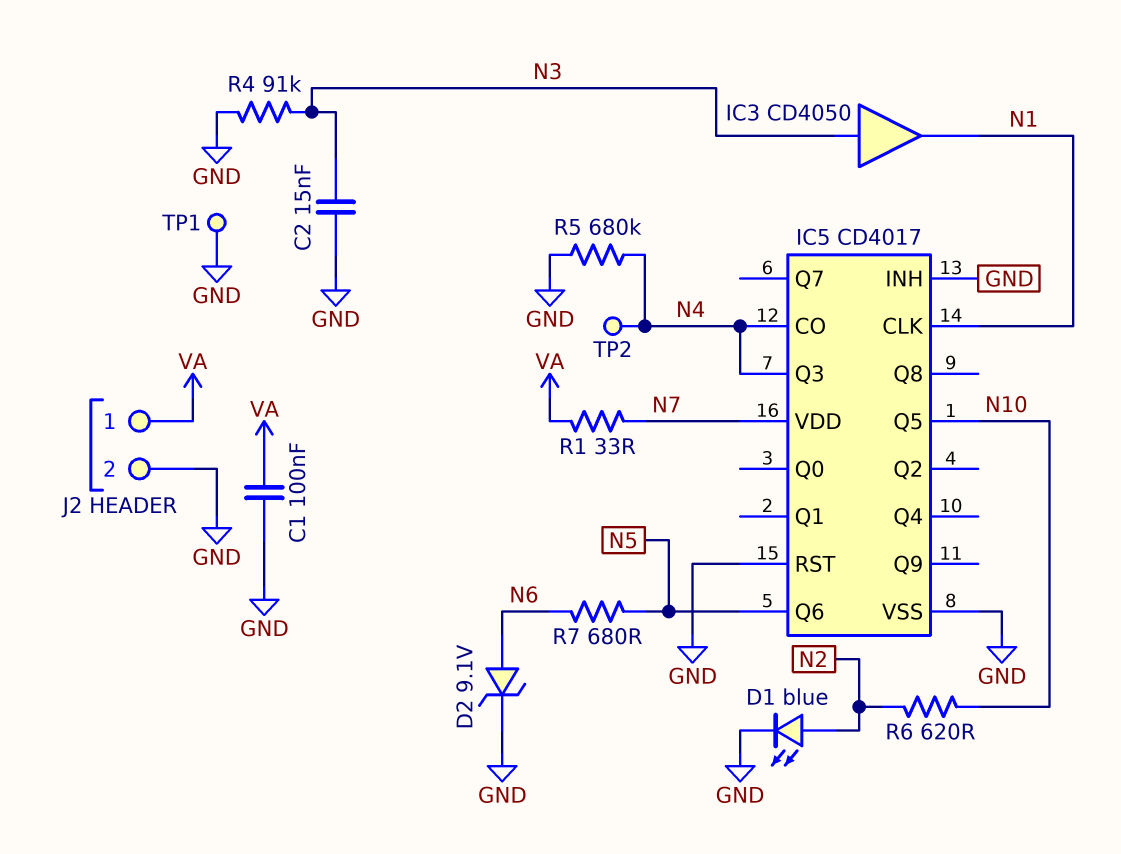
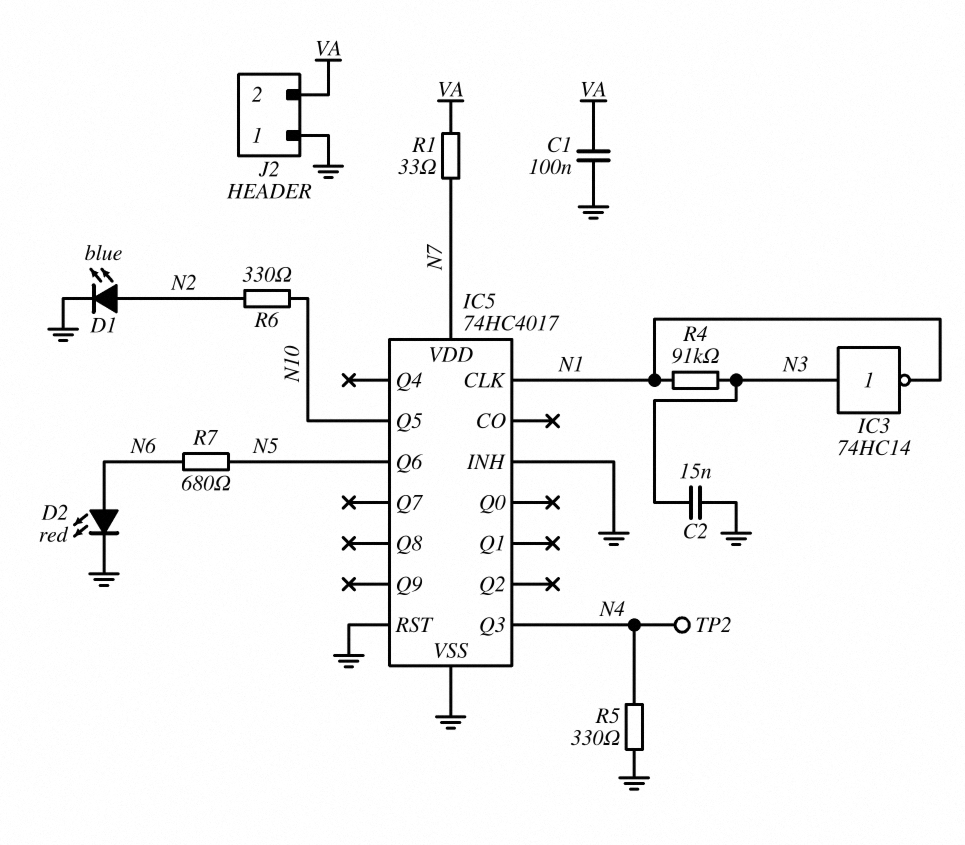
D2: zener 9.1V (A N6, K GND) -> LED red (A N6, K GND)
IC3: buffer CD4050 (in N3, out N1) -> NOT 74HC14 (in N3, out N1)
IC5: CD4017 -> 74HC4017
IC5 pin CO: N4 -> none
J2 pin 1: VA -> GND
J2 pin 2: GND -> VA
R4: 91k (GND, N3) -> 91k (N1, N3)
R5: 680k (GND, N4) -> 330 (GND, N4)
R6: 620 (N2, N10) -> 330 (N2, N10)
TP1: test point (GND) -> none

